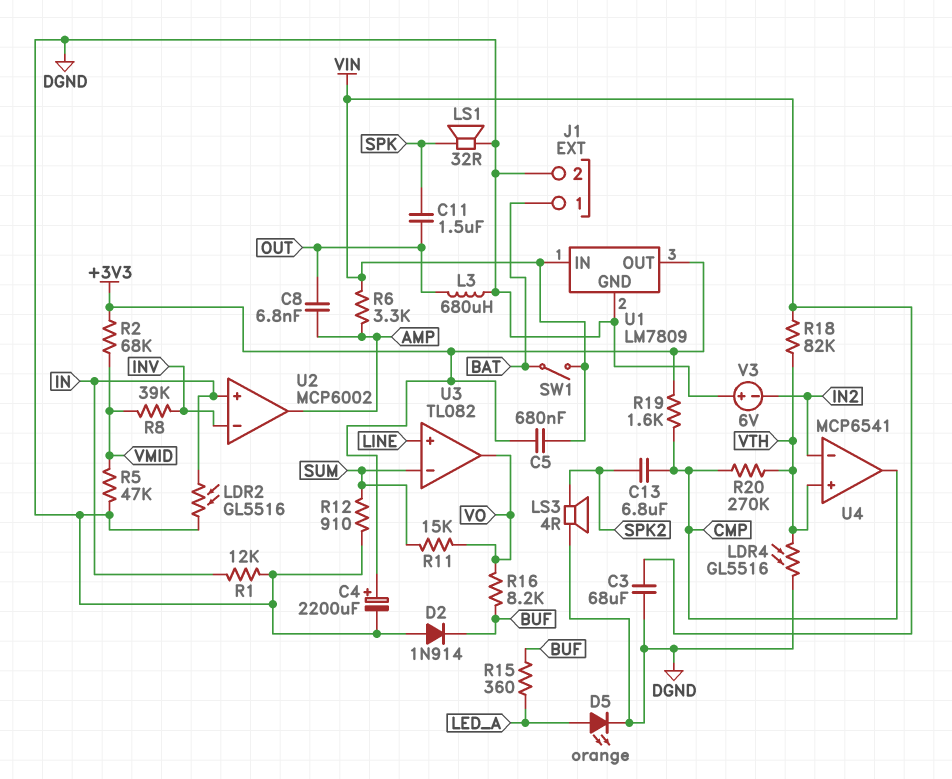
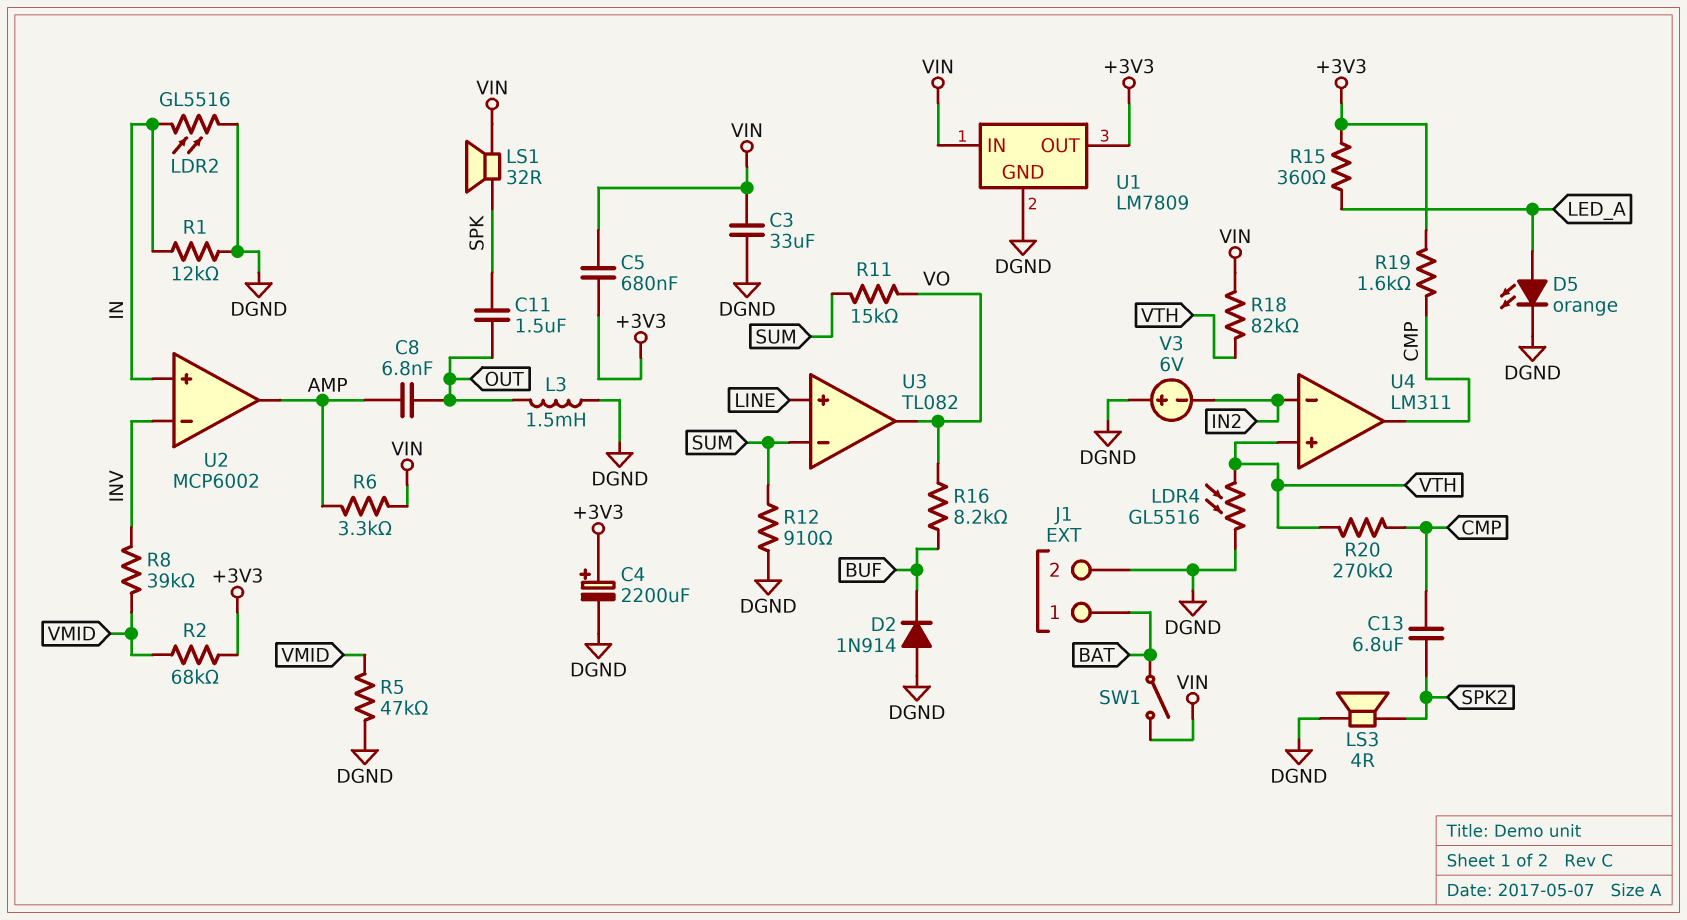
C3: 68uF (DGND, VIN) -> 33uF (DGND, VIN)
L3: 680uH (DGND, OUT) -> 1.5mH (DGND, OUT)
LS1: speaker 32R (DGND, SPK) -> speaker 32R (SPK, VIN)
R15: 360 (BUF, LED_A) -> 360 (+3V3, LED_A)
U4: MCP6541 -> LM311

